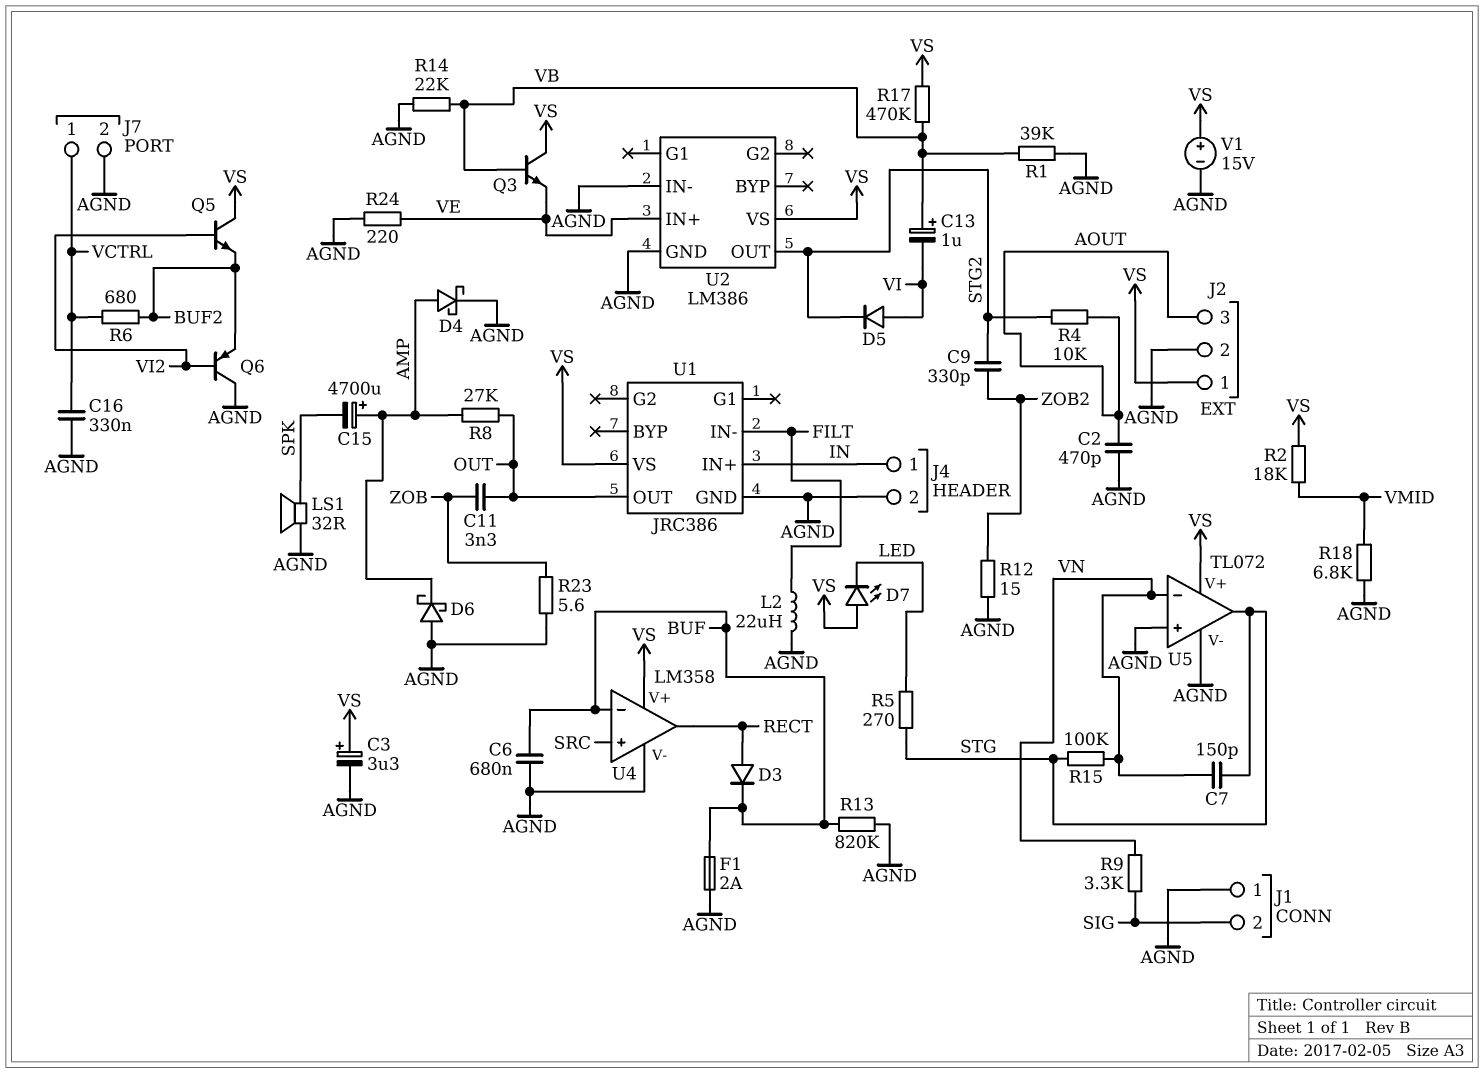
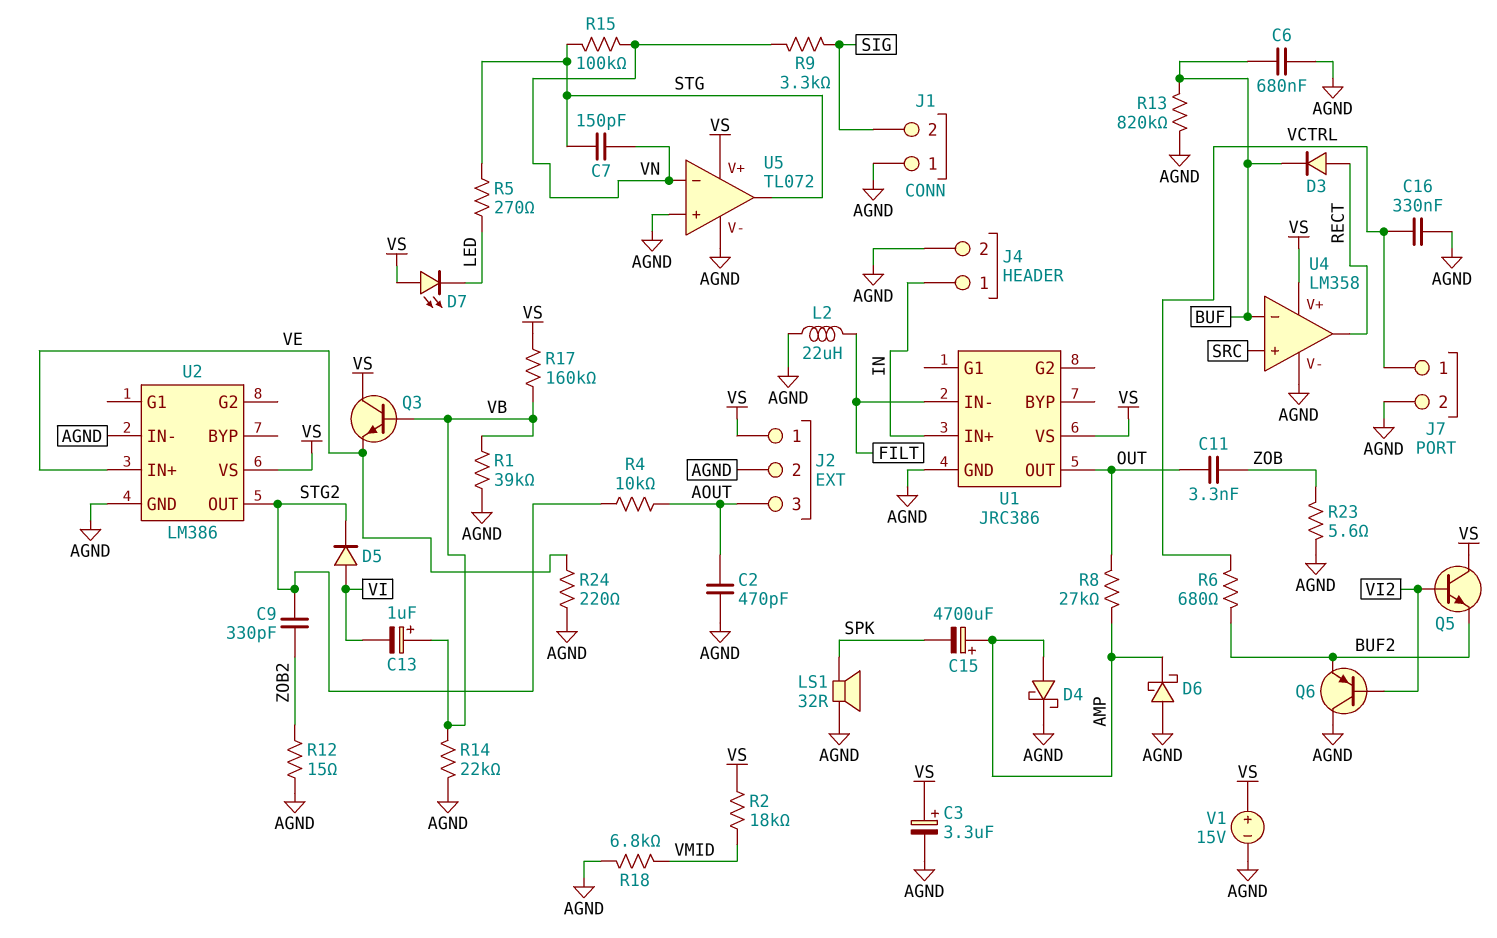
F1: 2A (AGND, BUF) -> none
R17: 470k (VB, VS) -> 160k (VB, VS)

